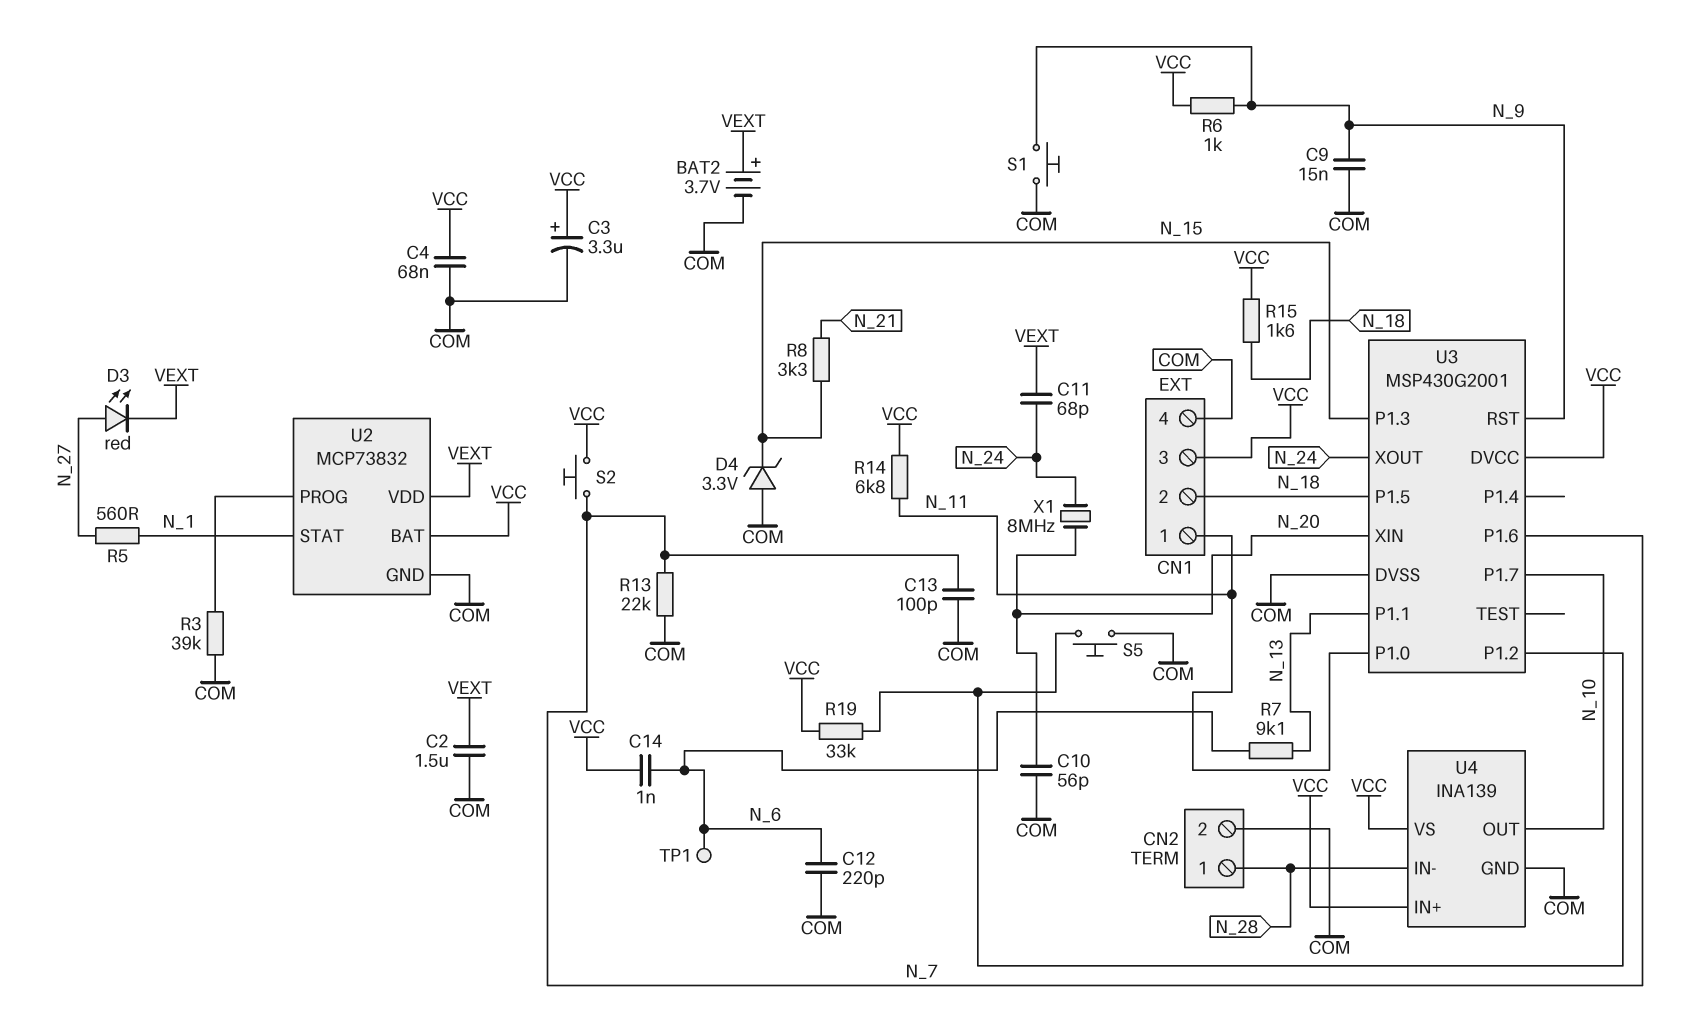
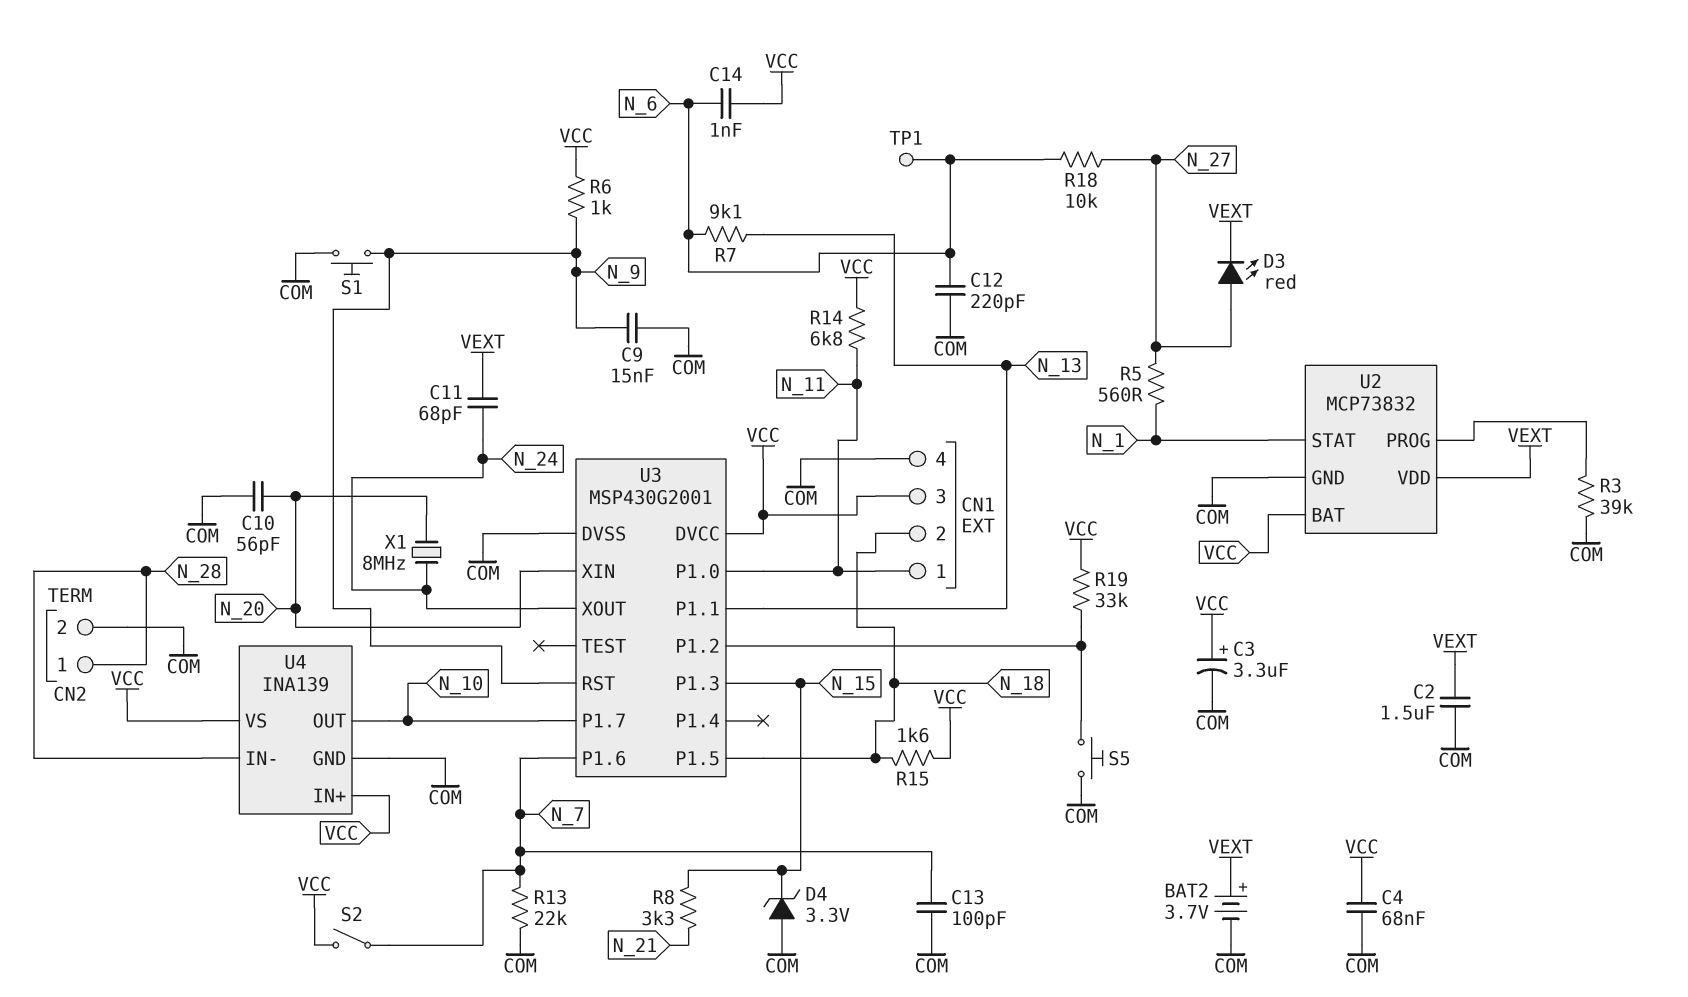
R18: none -> 10k (N_6, N_27)
S2: button (N_7, VCC) -> switch (N_7, VCC)

